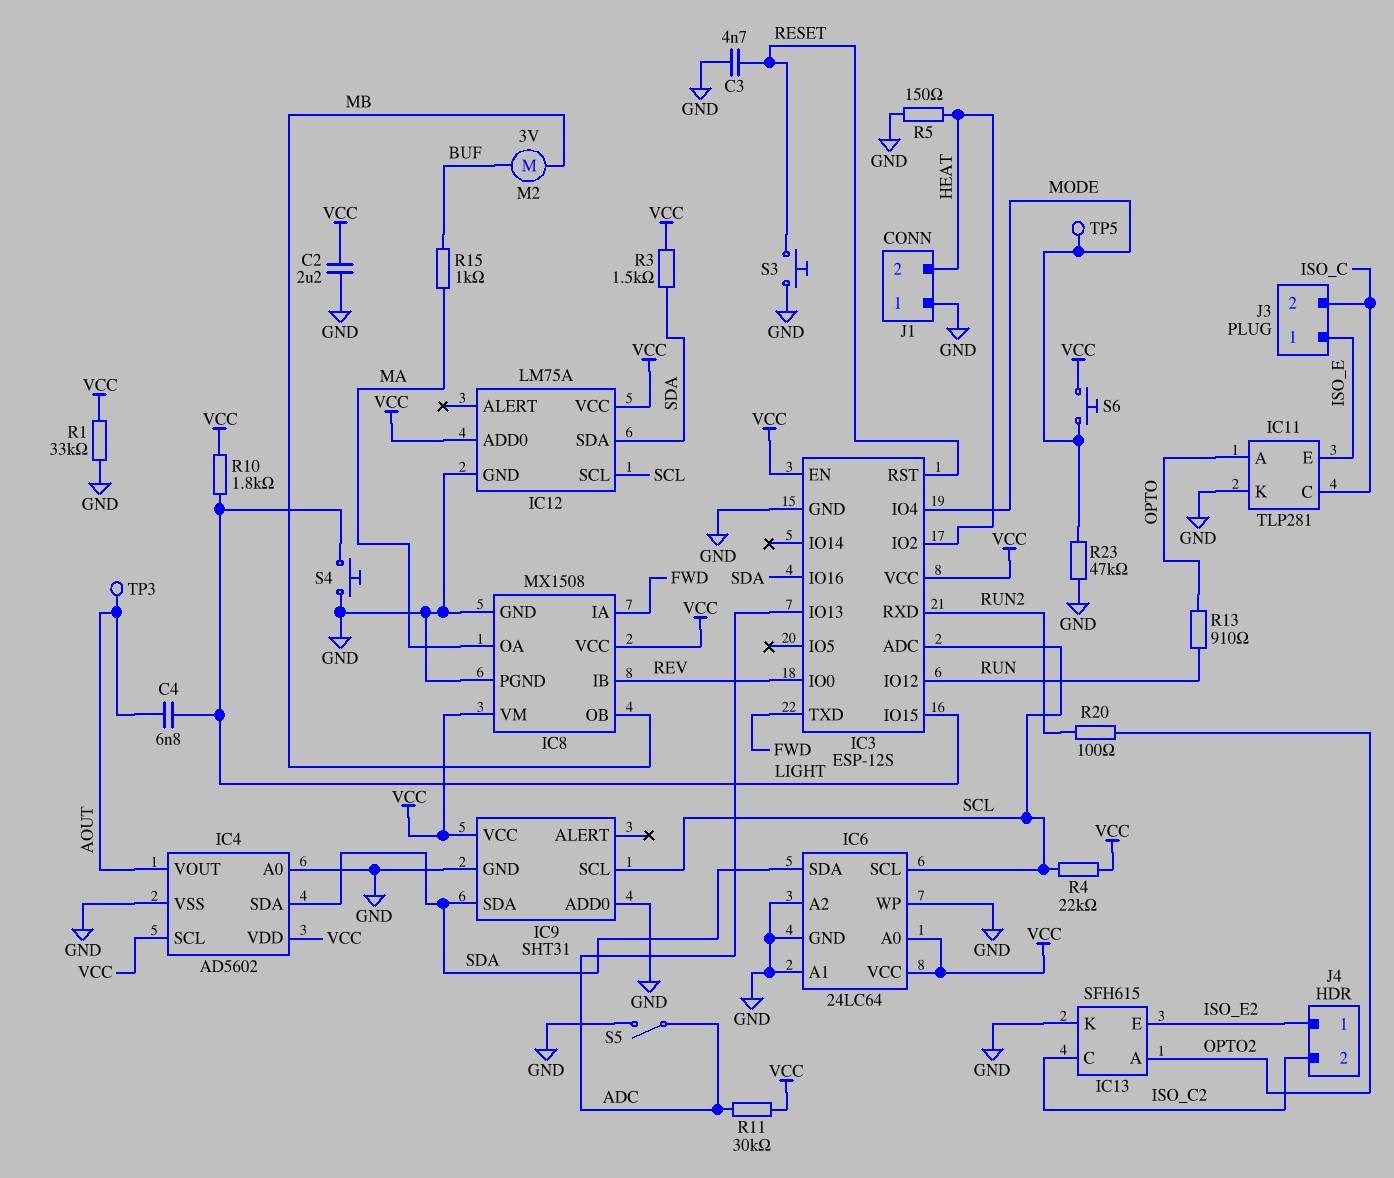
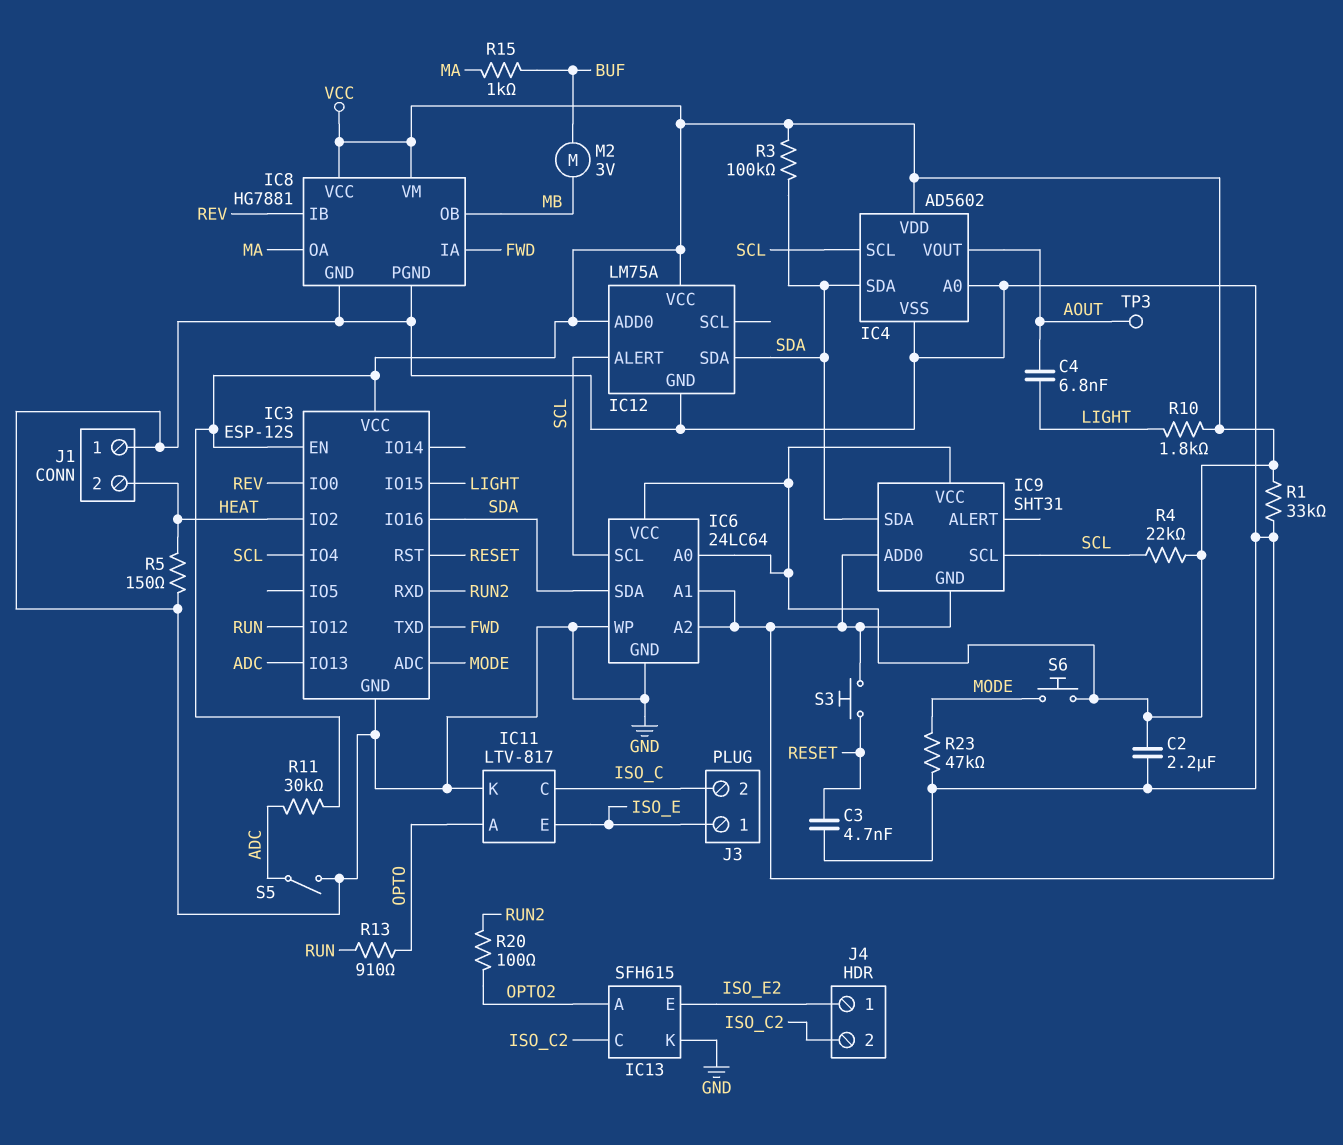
IC3 pin ADC: SCL -> MODE
IC3 pin IO4: MODE -> SCL
IC4 pin SCL: VCC -> SCL
IC8: MX1508 -> HG7881
IC11: TLP281 -> LTV-817
IC12 pin ALERT: none -> SCL
IC12 pin SCL: SCL -> none
R3: 1.5k (SDA, VCC) -> 100k (SDA, VCC)
S4: button (GND, LIGHT) -> none
TP5: test point (MODE) -> none

